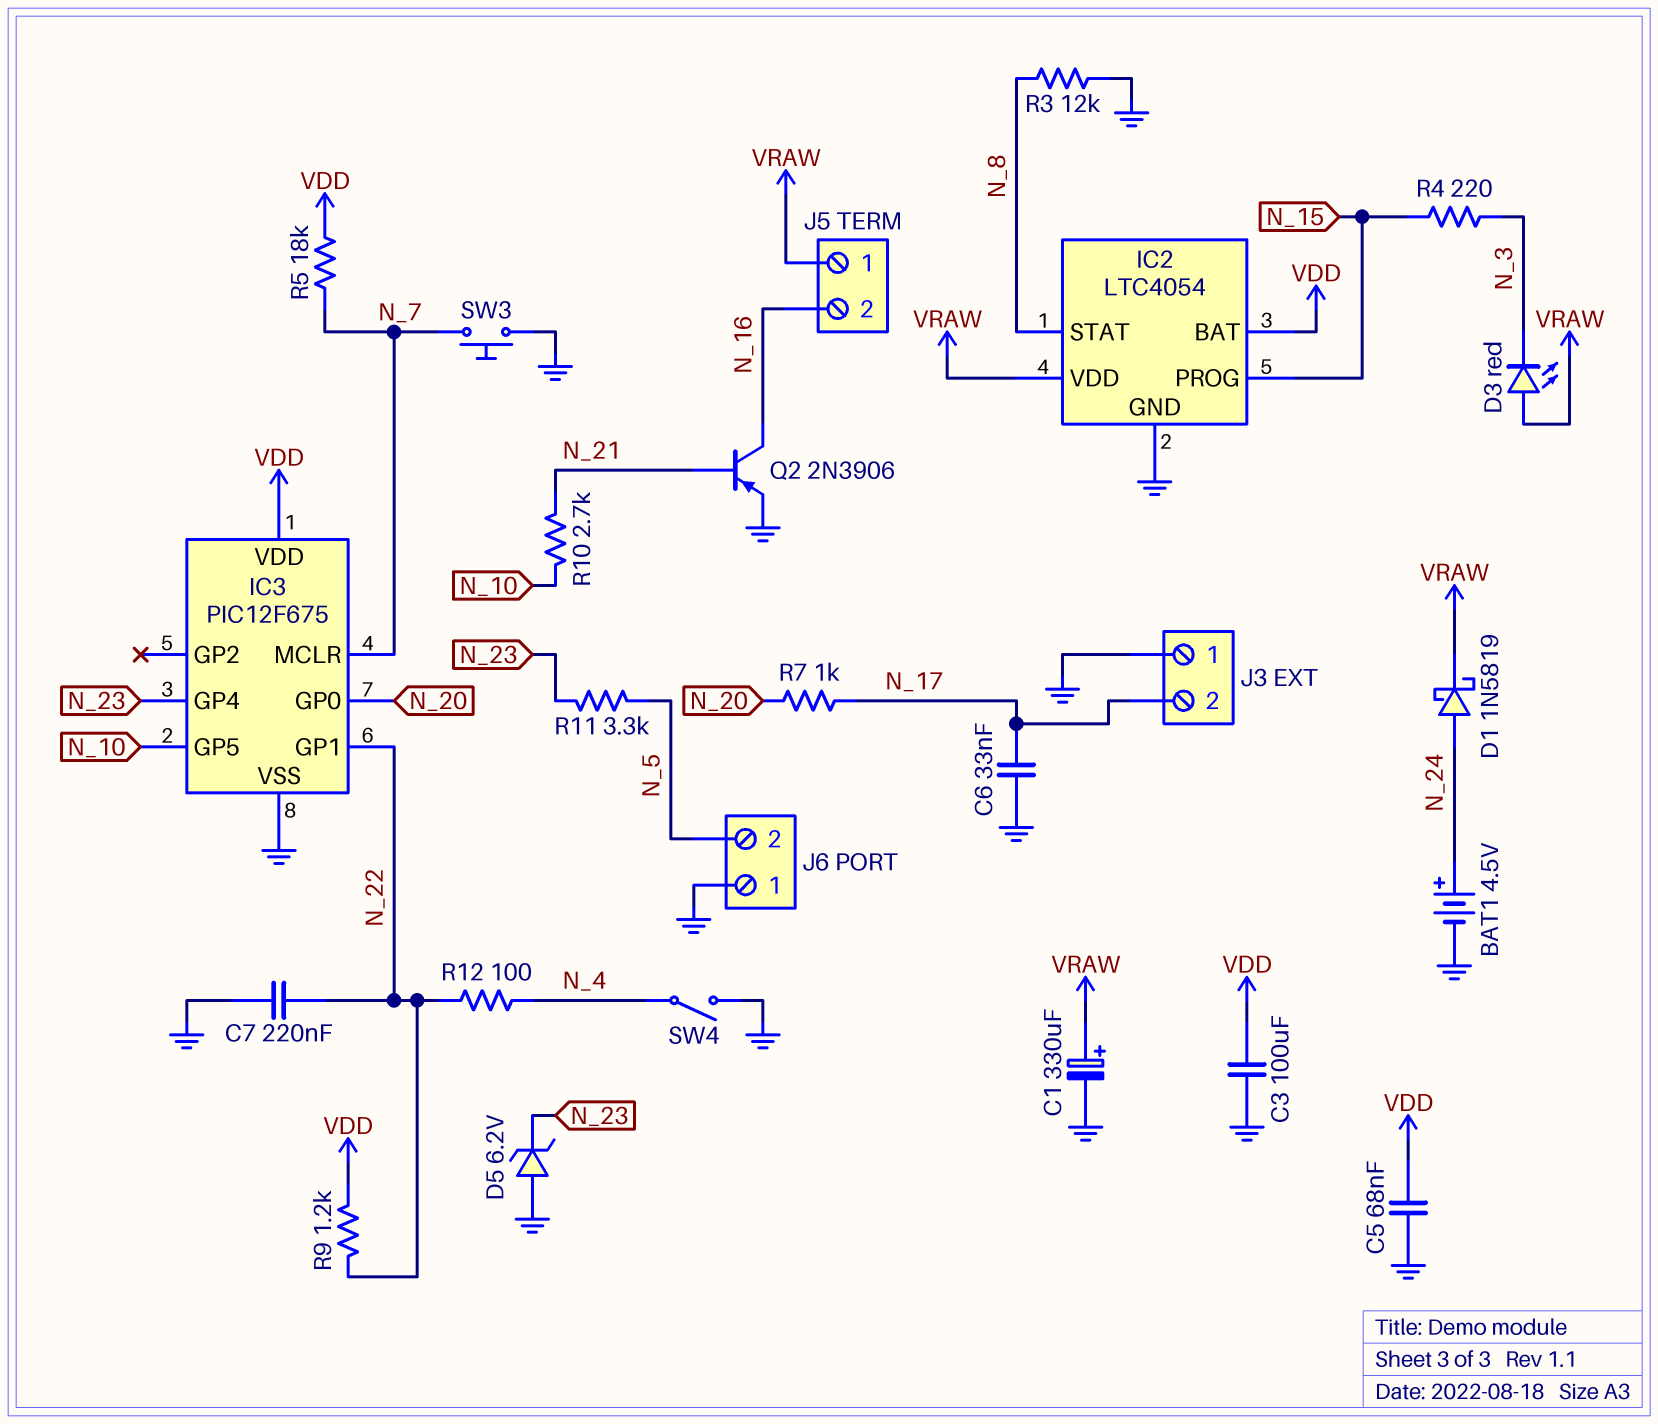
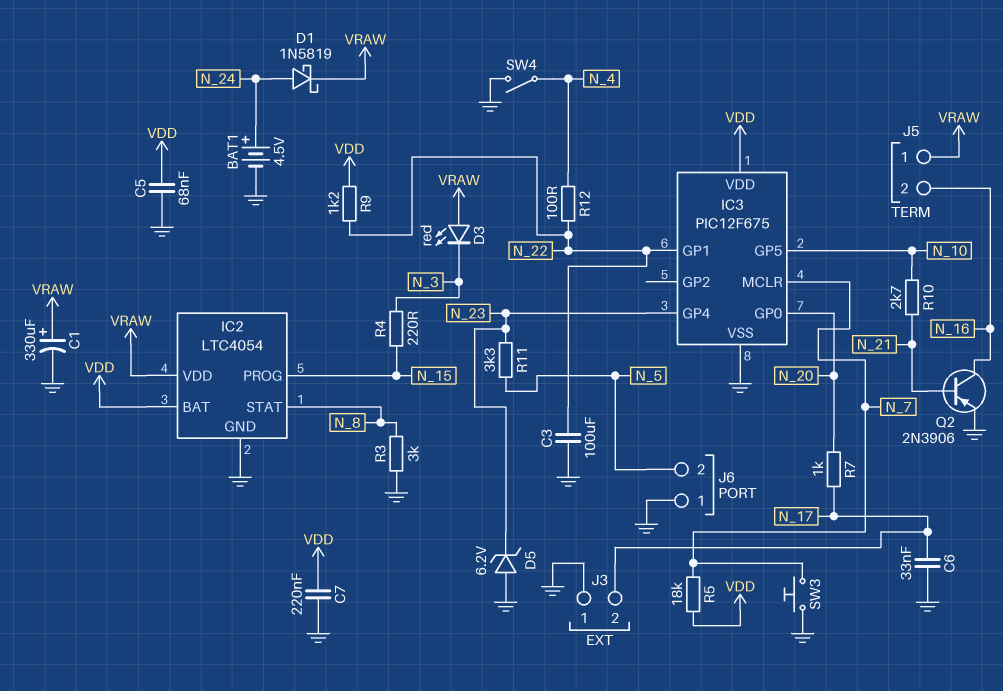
C3: 100uF (GND, VDD) -> 100uF (GND, N_22)
C7: 220nF (GND, N_22) -> 220nF (GND, VDD)
R3: 12k (GND, N_8) -> 3k (GND, N_8)

